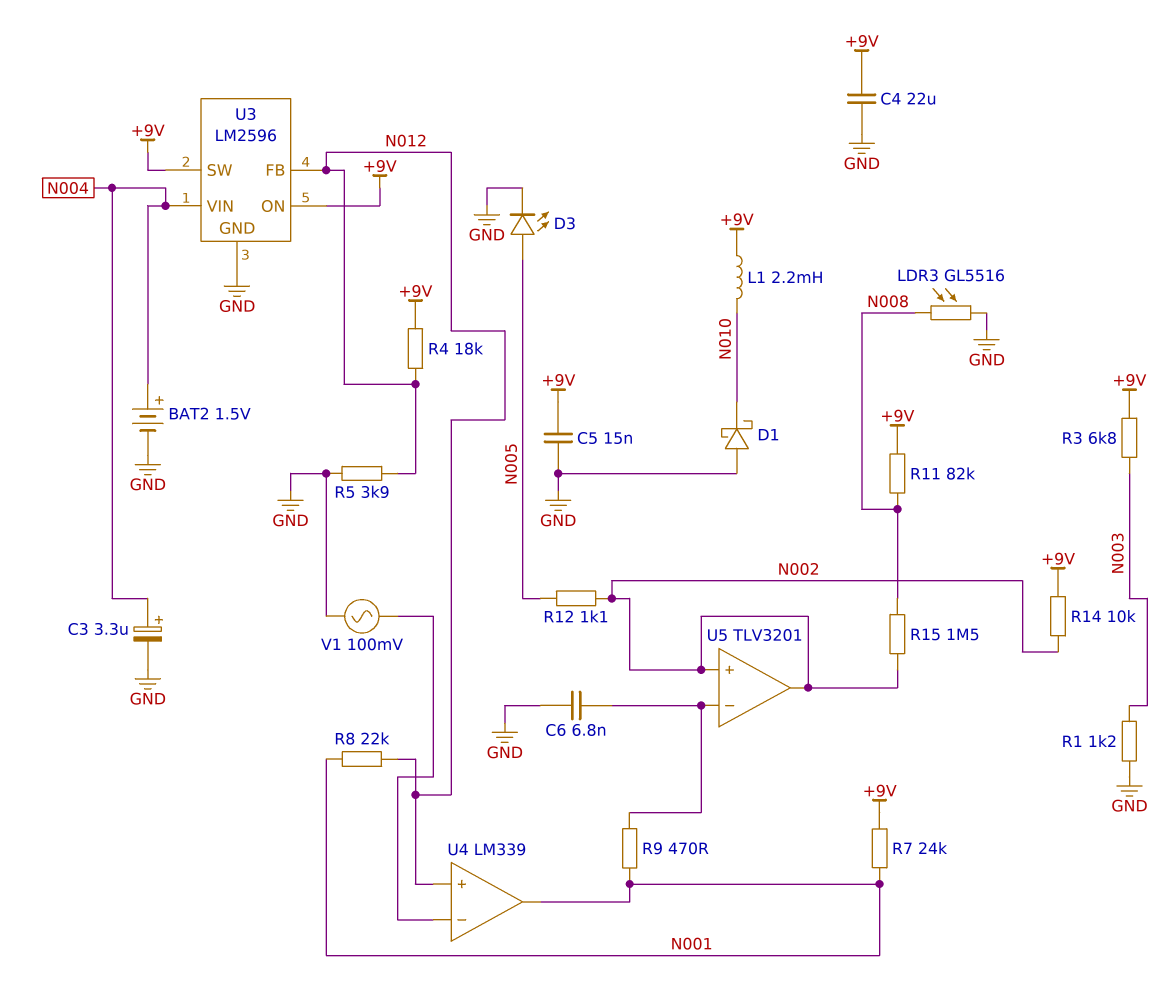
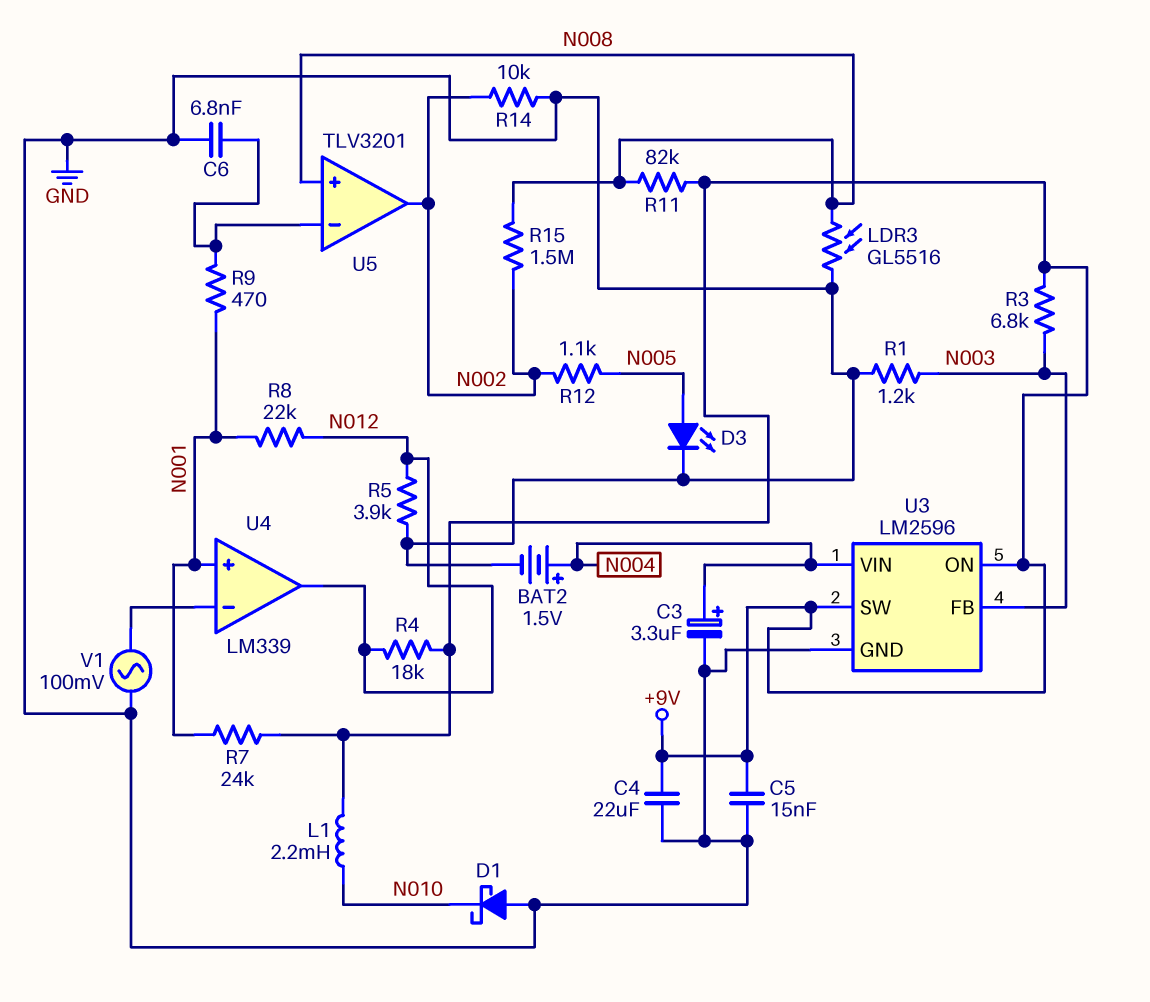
R14: 10k (+9V, N002) -> 10k (GND, N002)
U3 pin FB: N012 -> N003
U4 pin in+: N012 -> N001
U4 pin out: N001 -> N012
U5 pin in+: N002 -> N008

